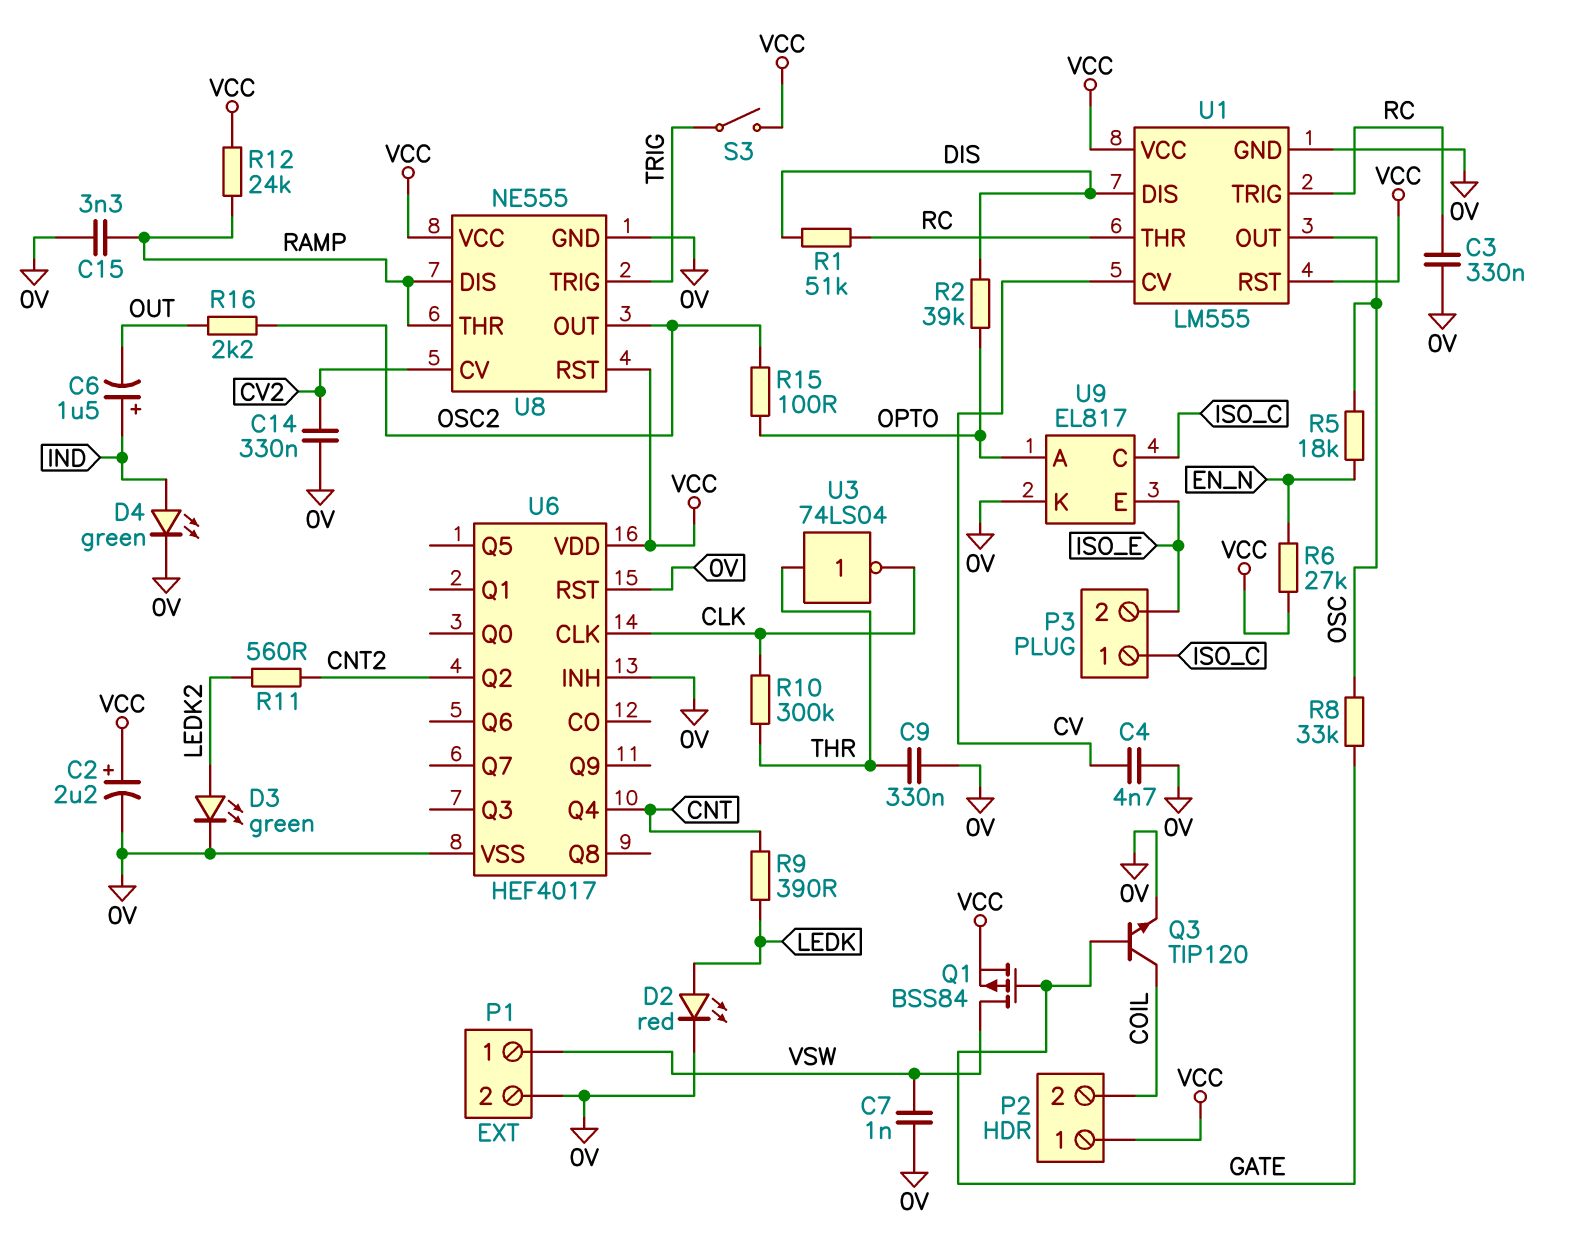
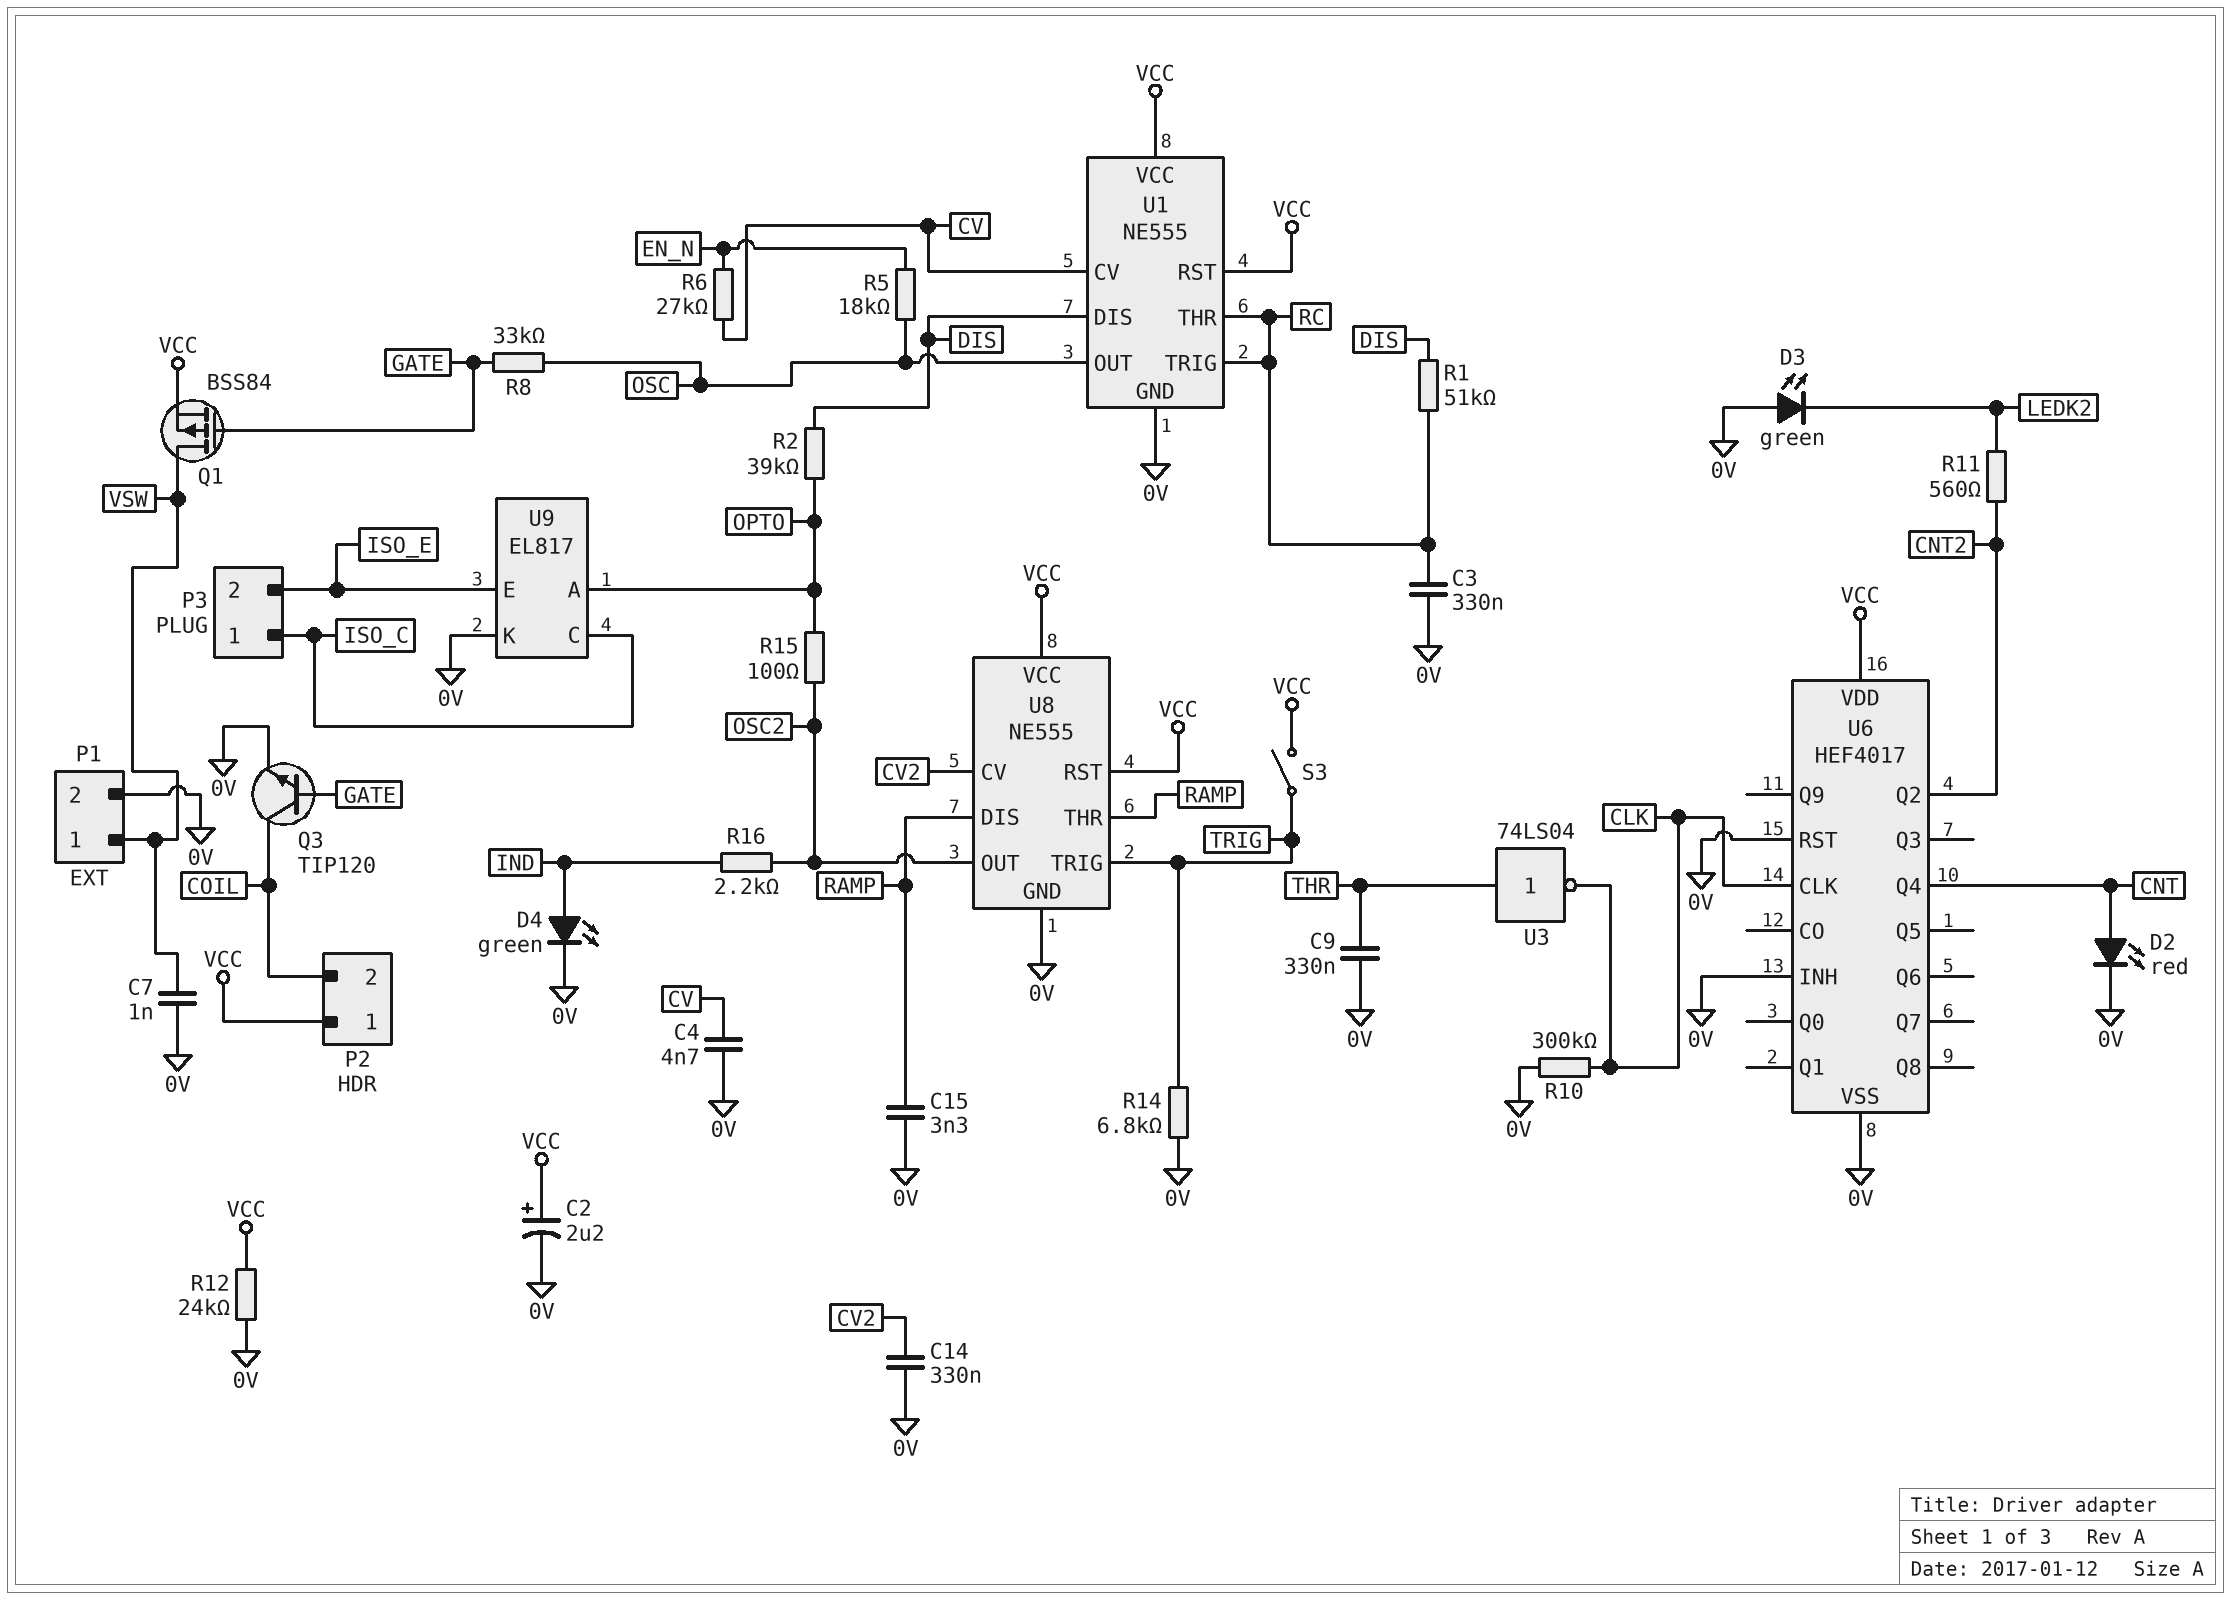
C6: 1.5uF (plus IND, minus OUT) -> none
D2: LED red (A LEDK, K 0V) -> LED red (A CNT, K 0V)
D3: LED green (A LEDK2, K 0V) -> LED green (A 0V, K LEDK2)
R6: 27k (EN_N, VCC) -> 27k (CV, EN_N)
R9: 390 (CNT, LEDK) -> none
R10: 300k (CLK, THR) -> 300k (0V, CLK)
R12: 24k (RAMP, VCC) -> 24k (0V, VCC)
R14: none -> 6.8k (0V, TRIG)
R16: 2.2k (OSC2, OUT) -> 2.2k (IND, OSC2)
U1: LM555 -> NE555

